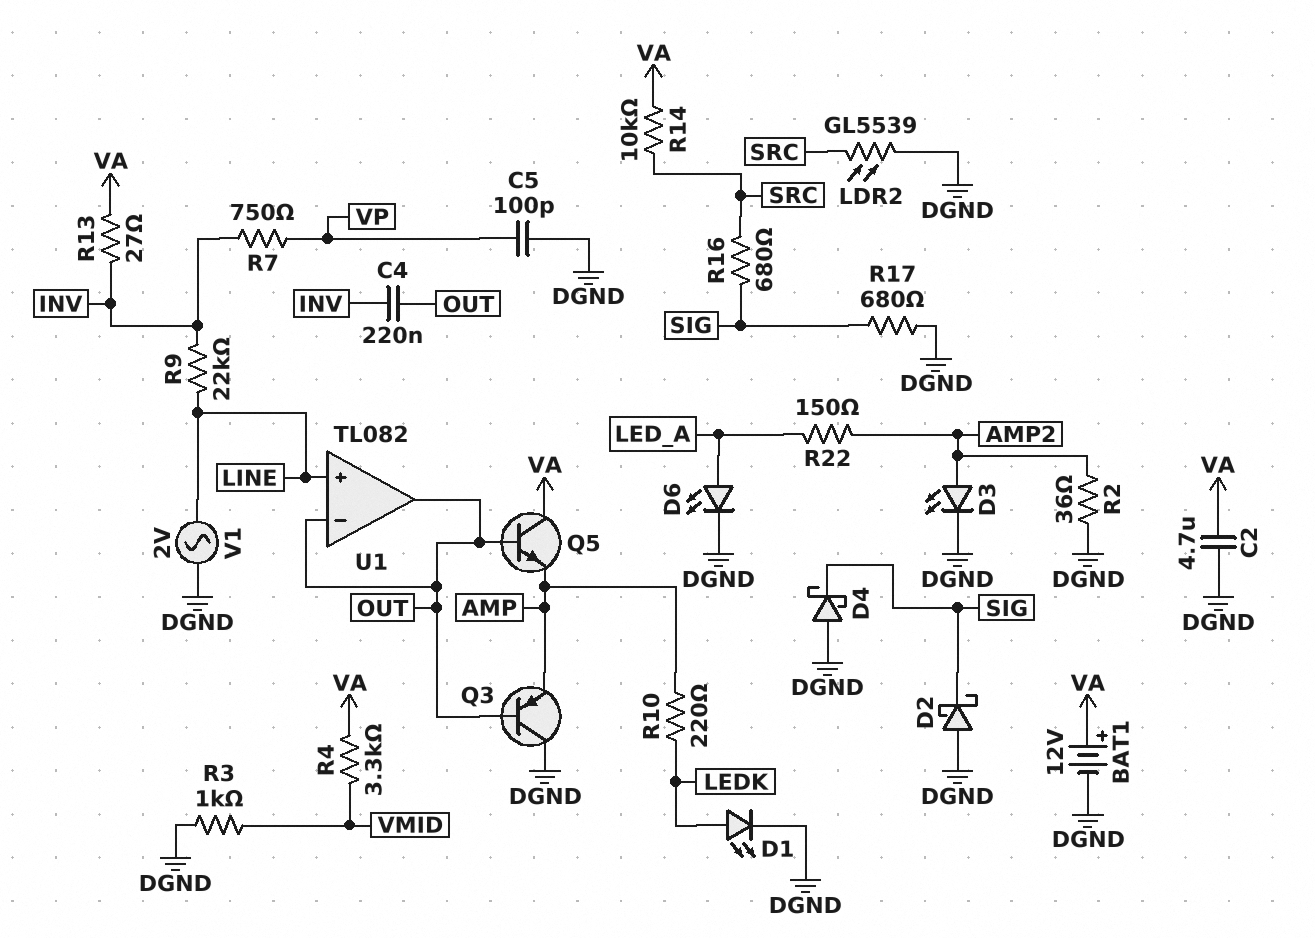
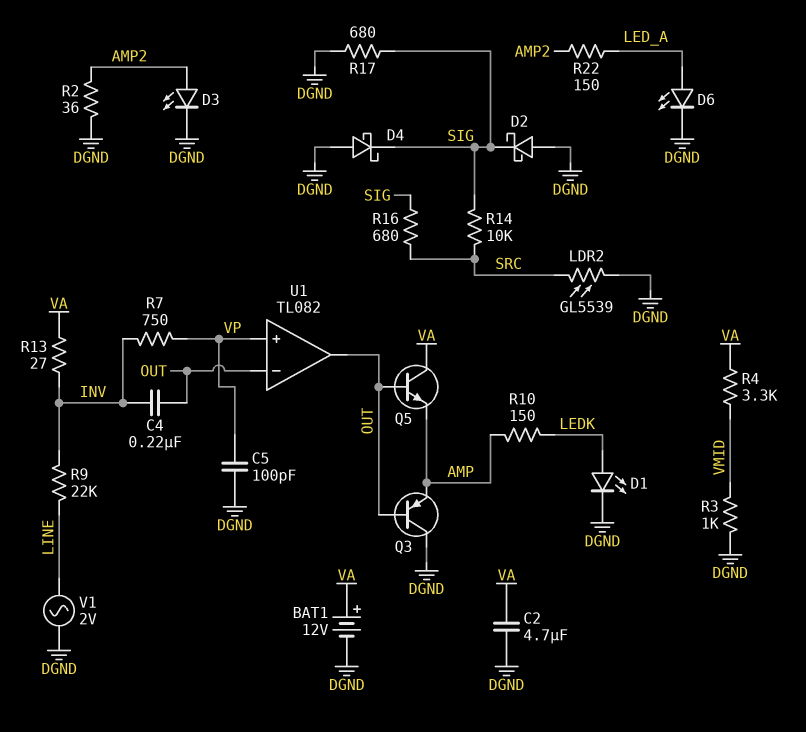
R10: 220 (AMP, LEDK) -> 150 (AMP, LEDK)
R14: 10k (SRC, VA) -> 10k (SIG, SRC)
U1 pin in+: LINE -> VP

